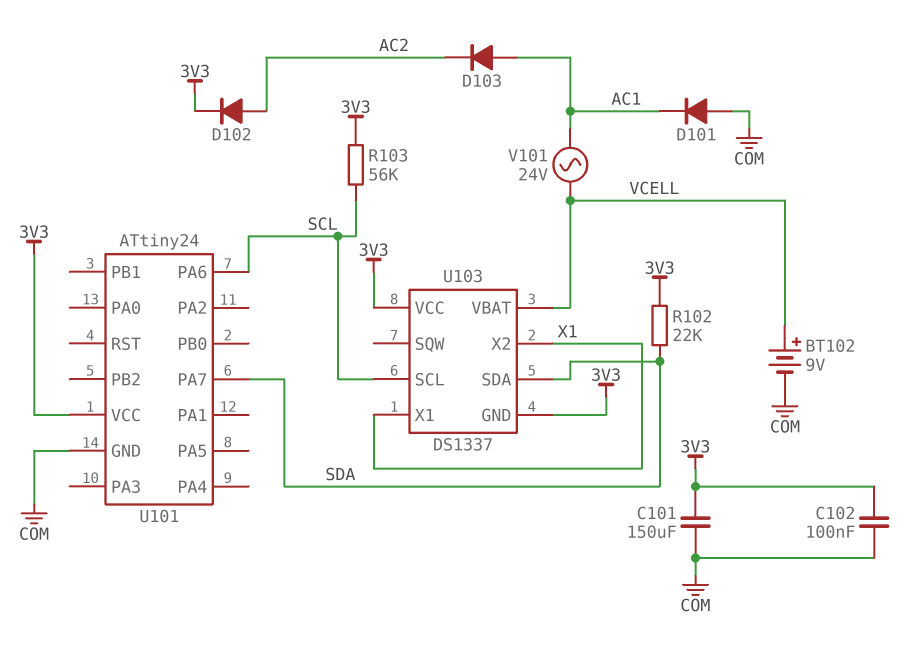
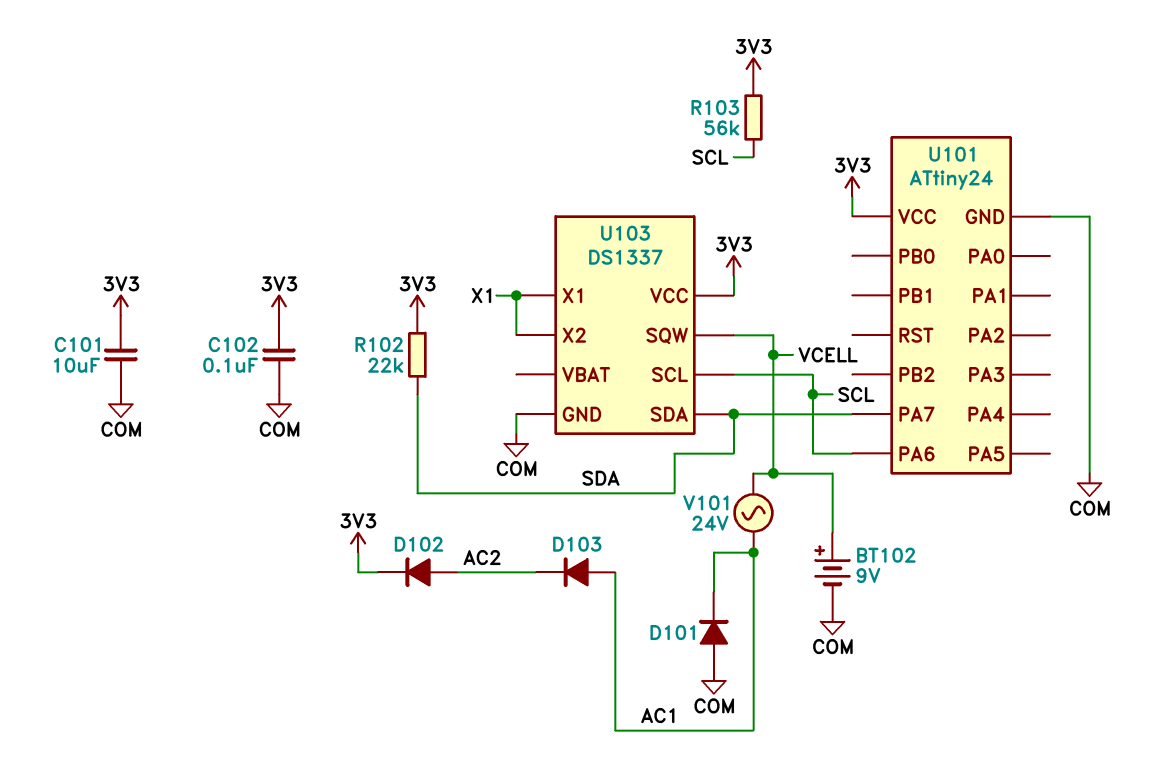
C101: 150uF (3V3, COM) -> 10uF (3V3, COM)
U103 pin GND: 3V3 -> COM
U103 pin SQW: none -> VCELL
U103 pin VBAT: VCELL -> none

